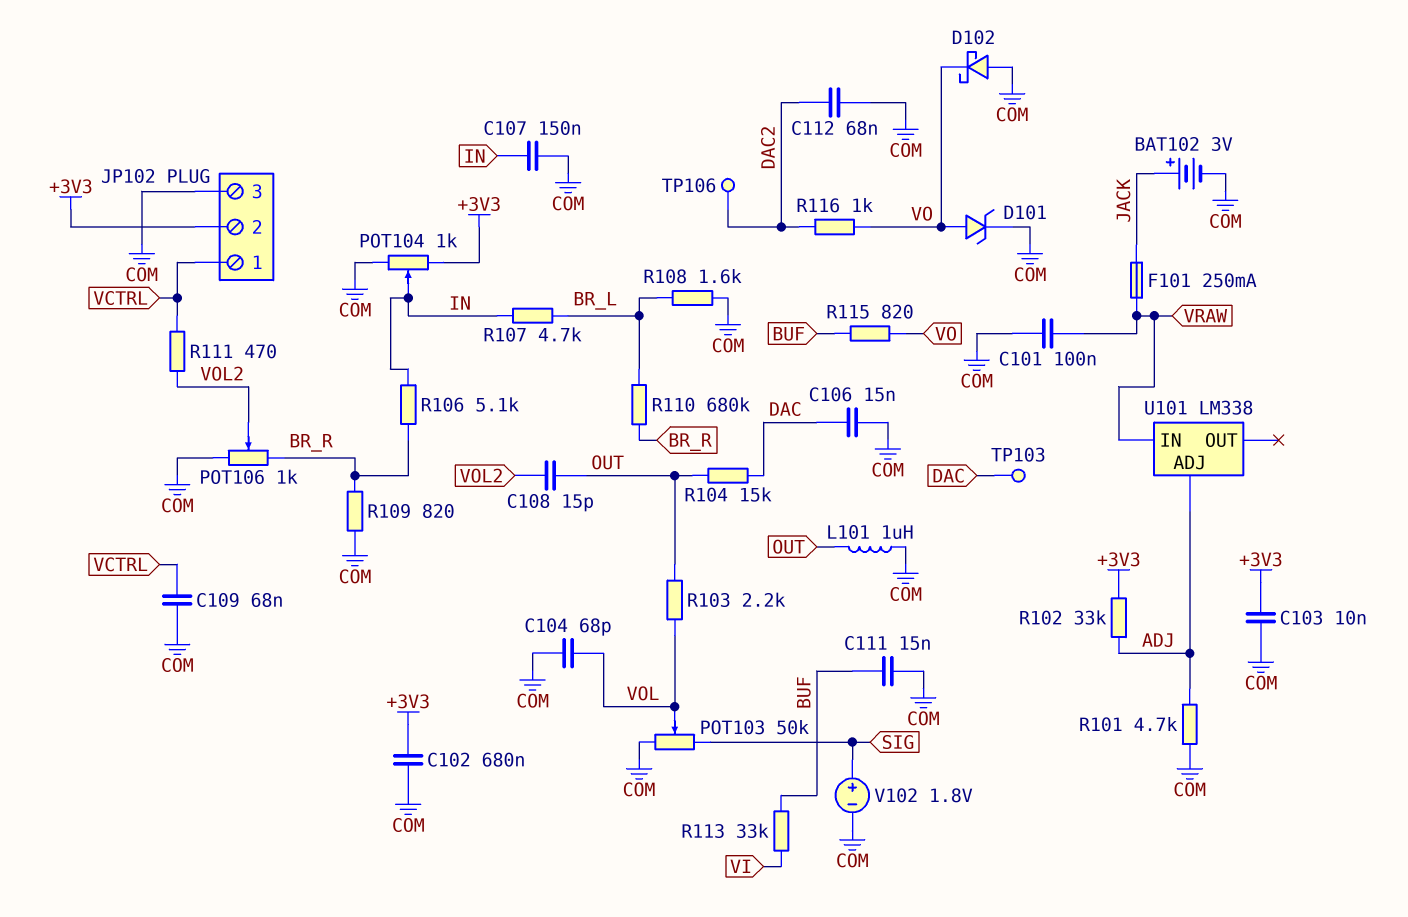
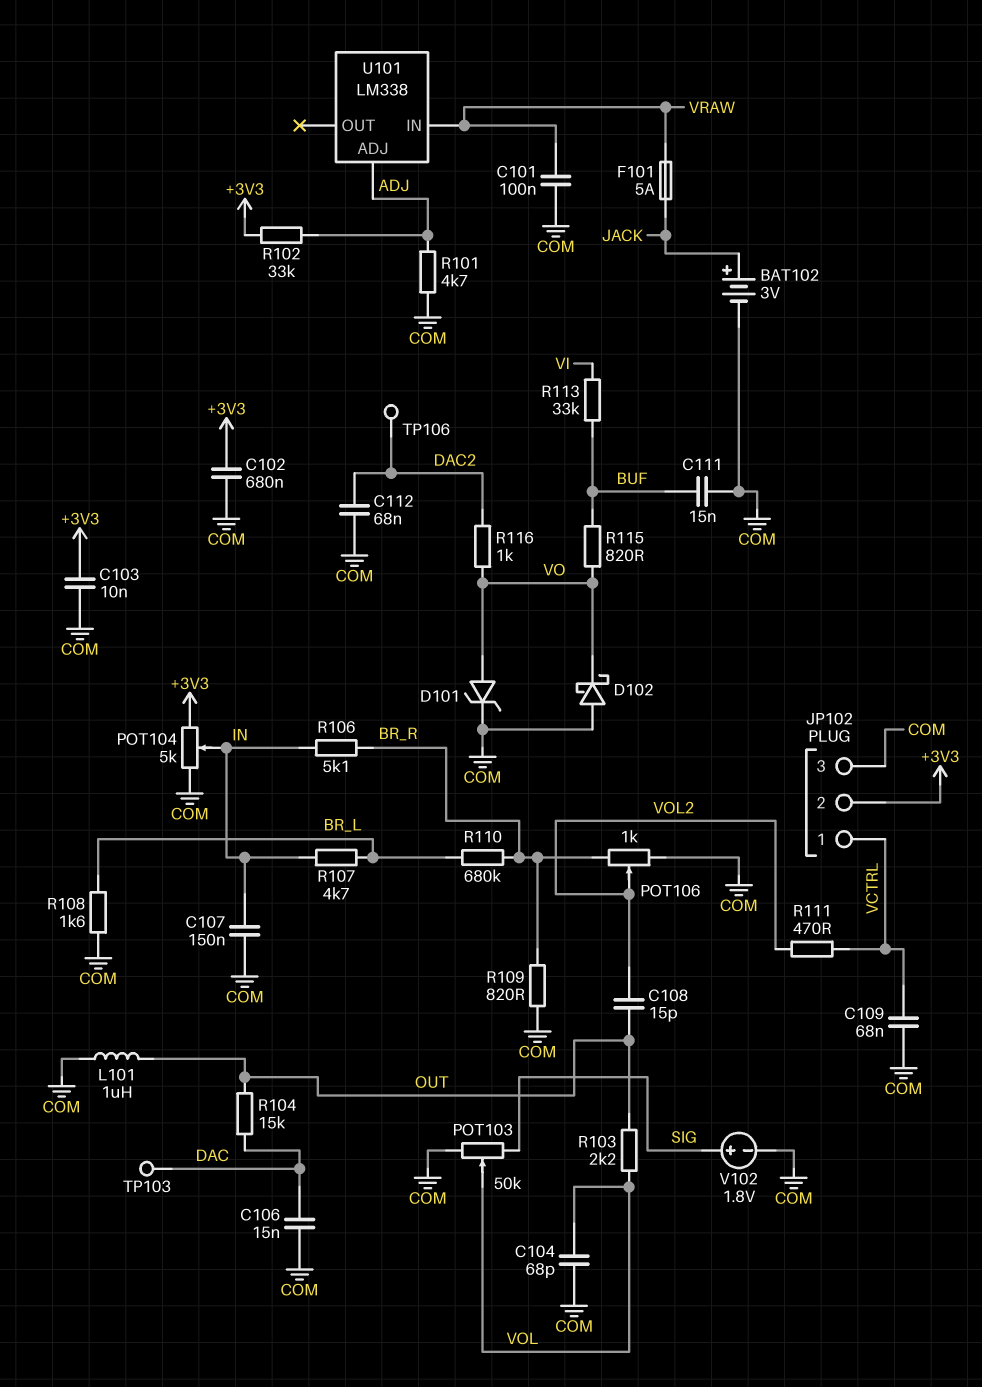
F101: 250mA (JACK, VRAW) -> 5A (JACK, VRAW)
POT104: 1k (+3V3, COM, wiper IN) -> 5k (+3V3, COM, wiper IN)

